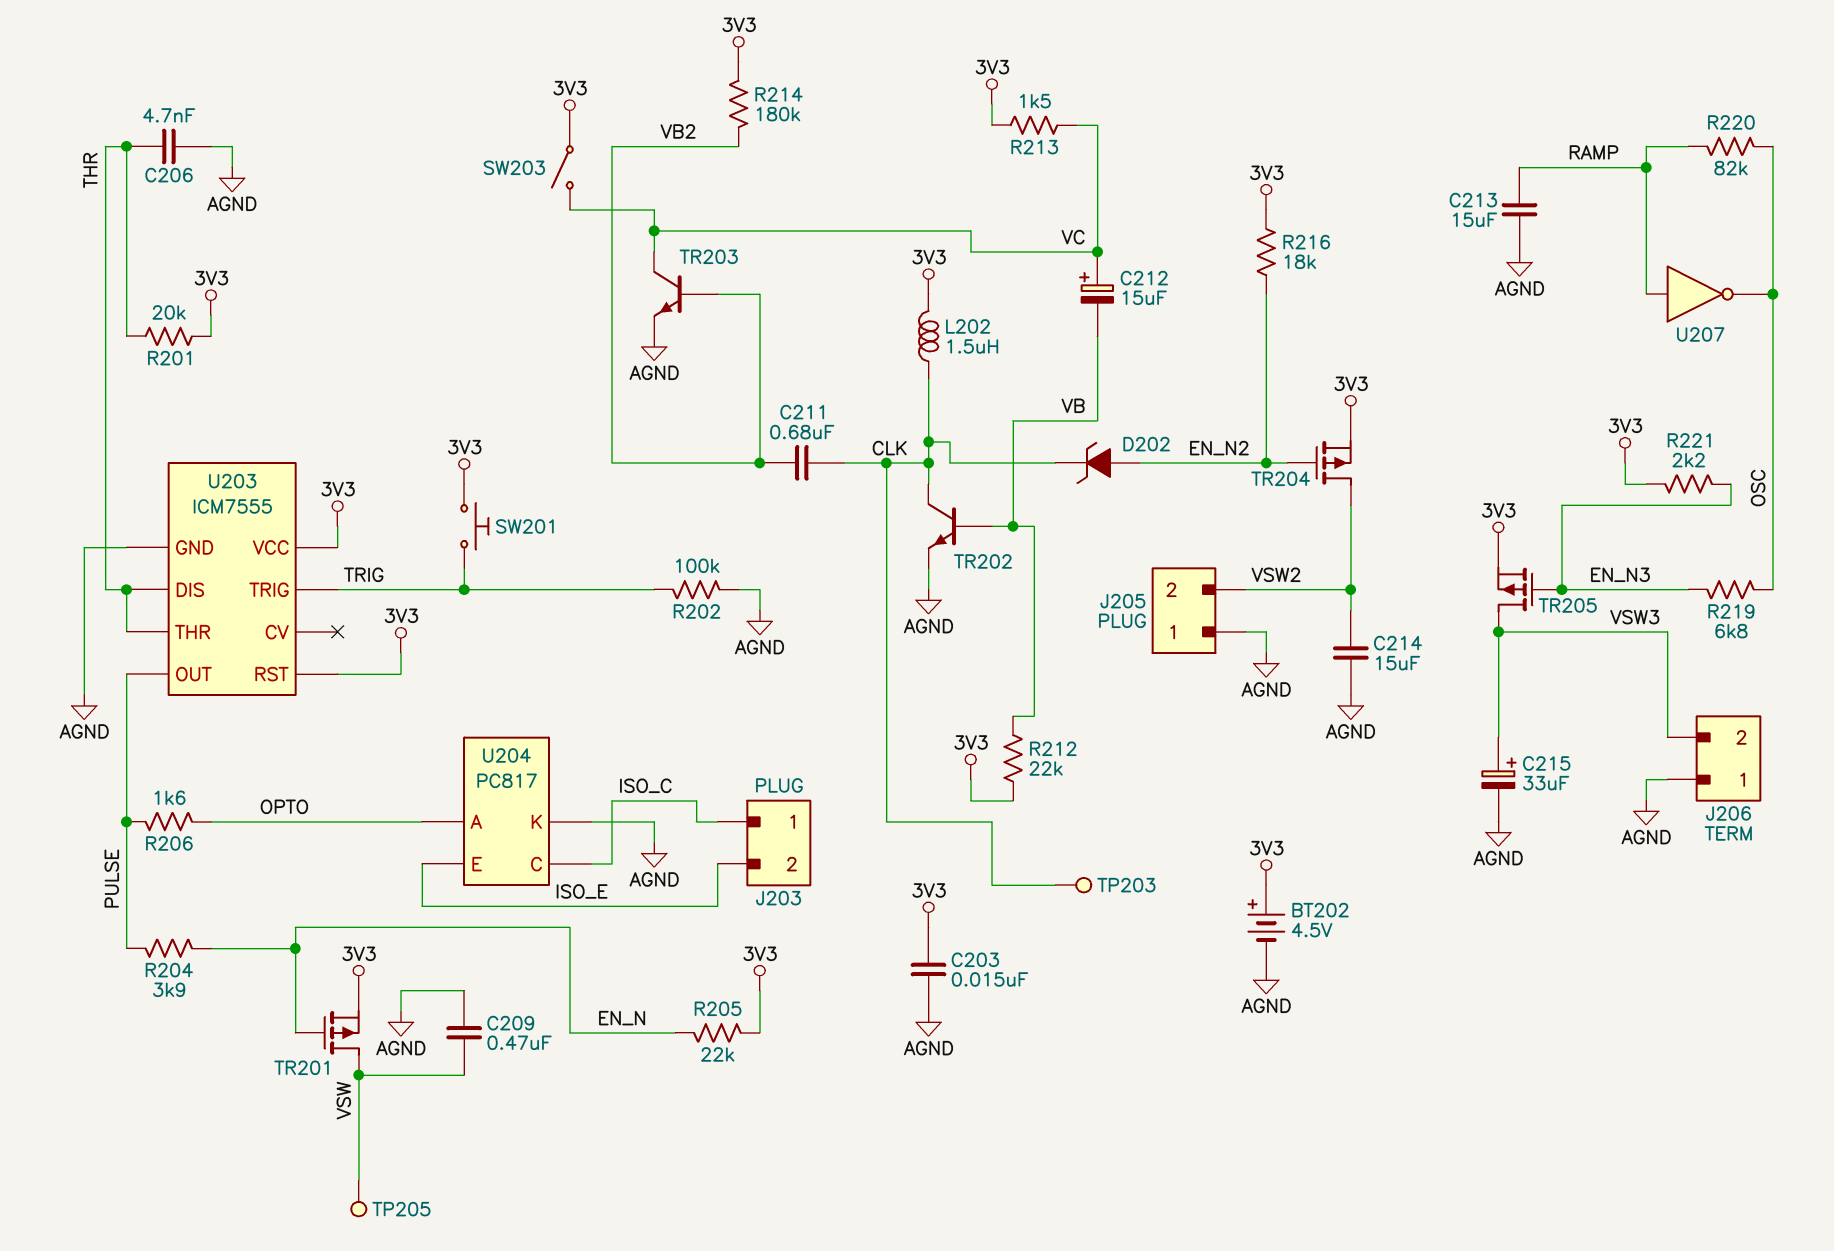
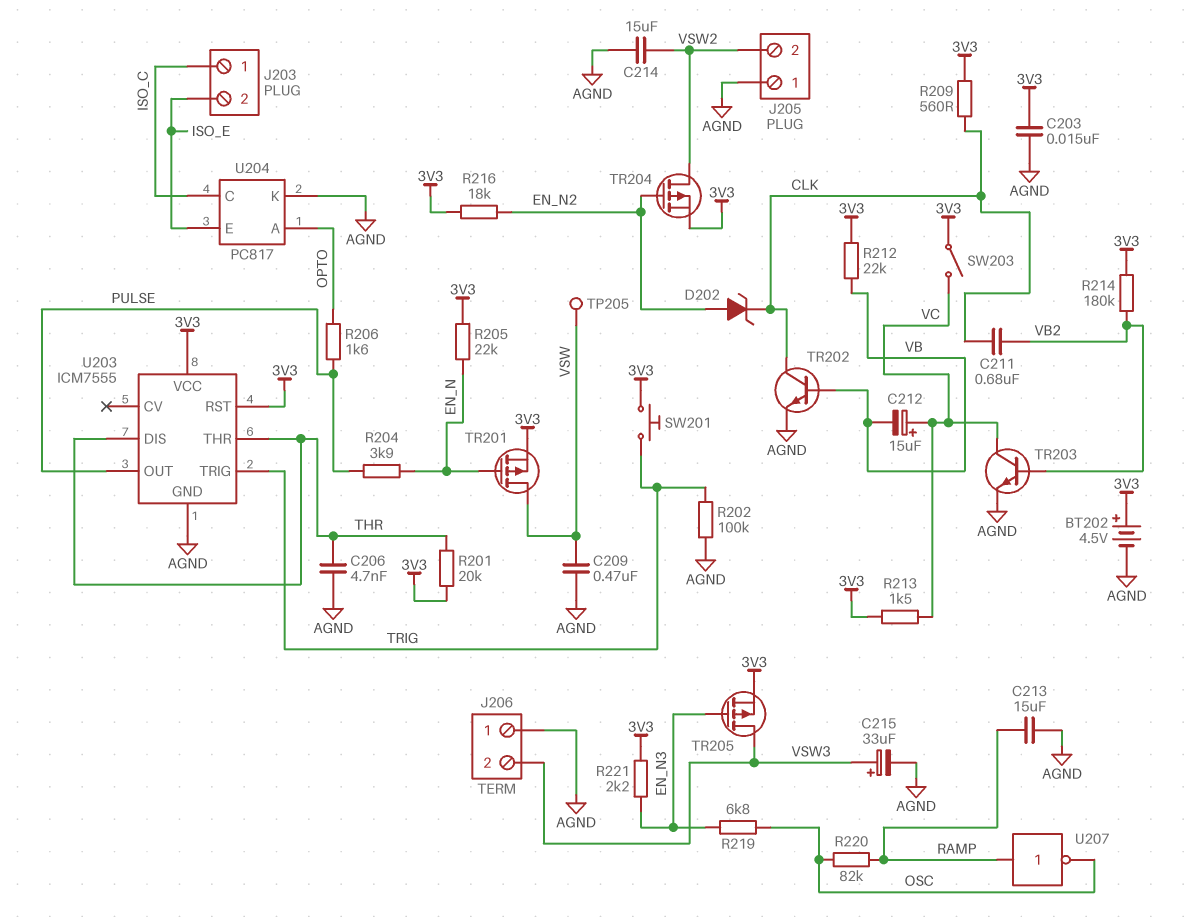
L202: 1.5uH (3V3, CLK) -> none
R209: none -> 560 (3V3, CLK)
TP203: test point (CLK) -> none

